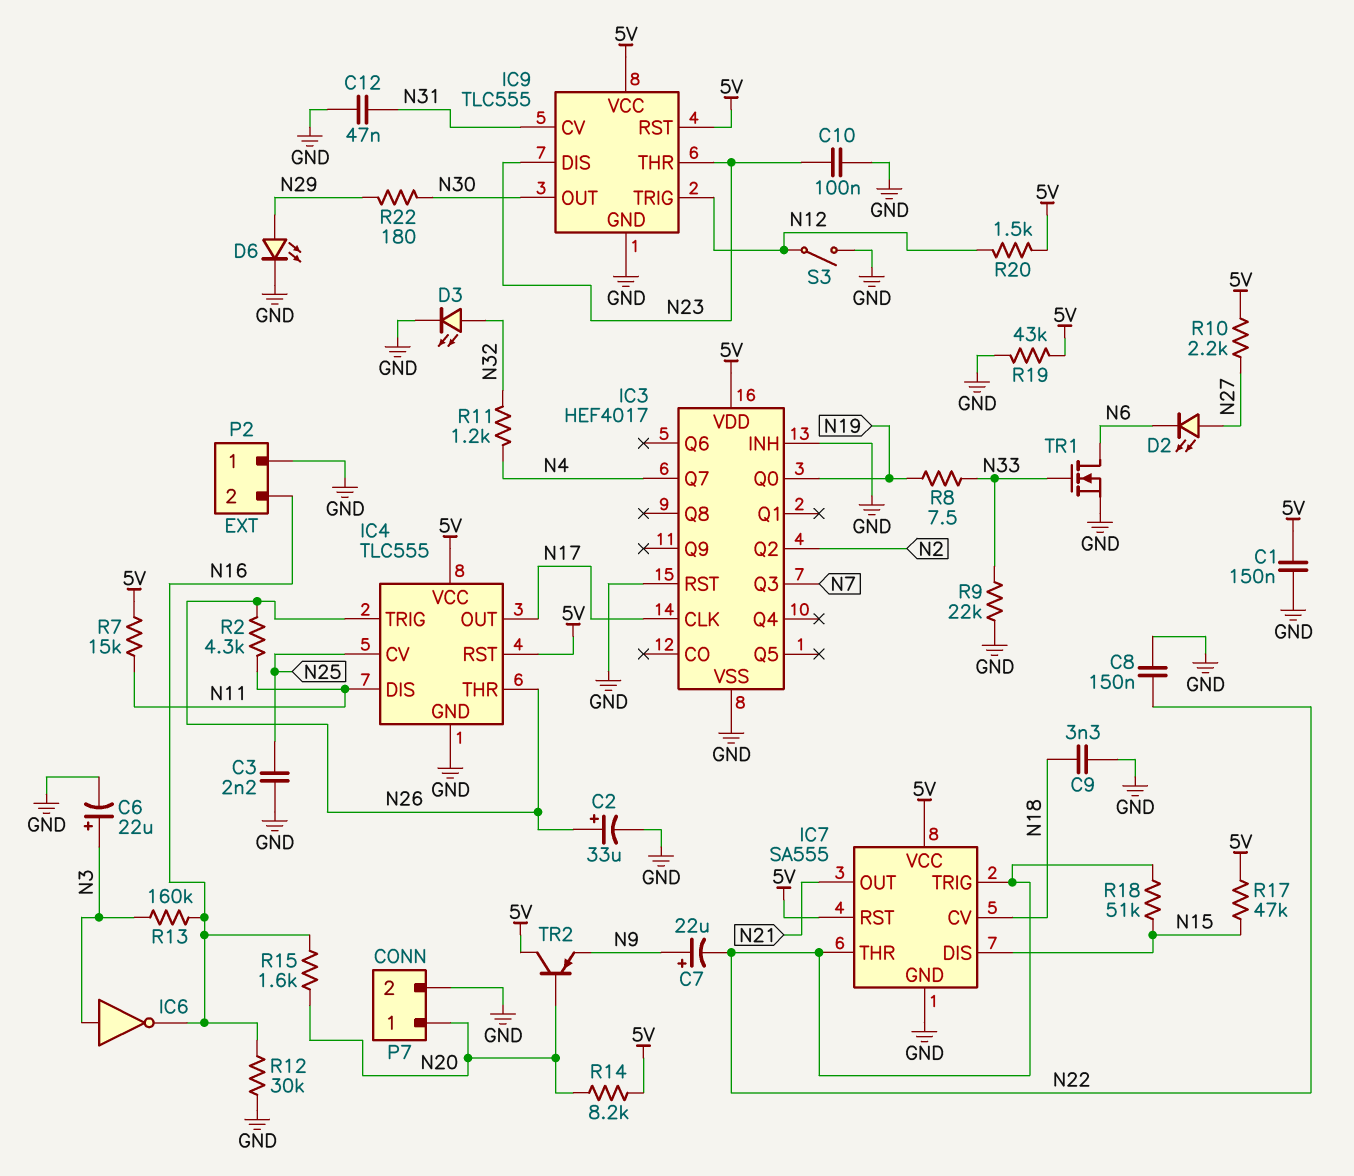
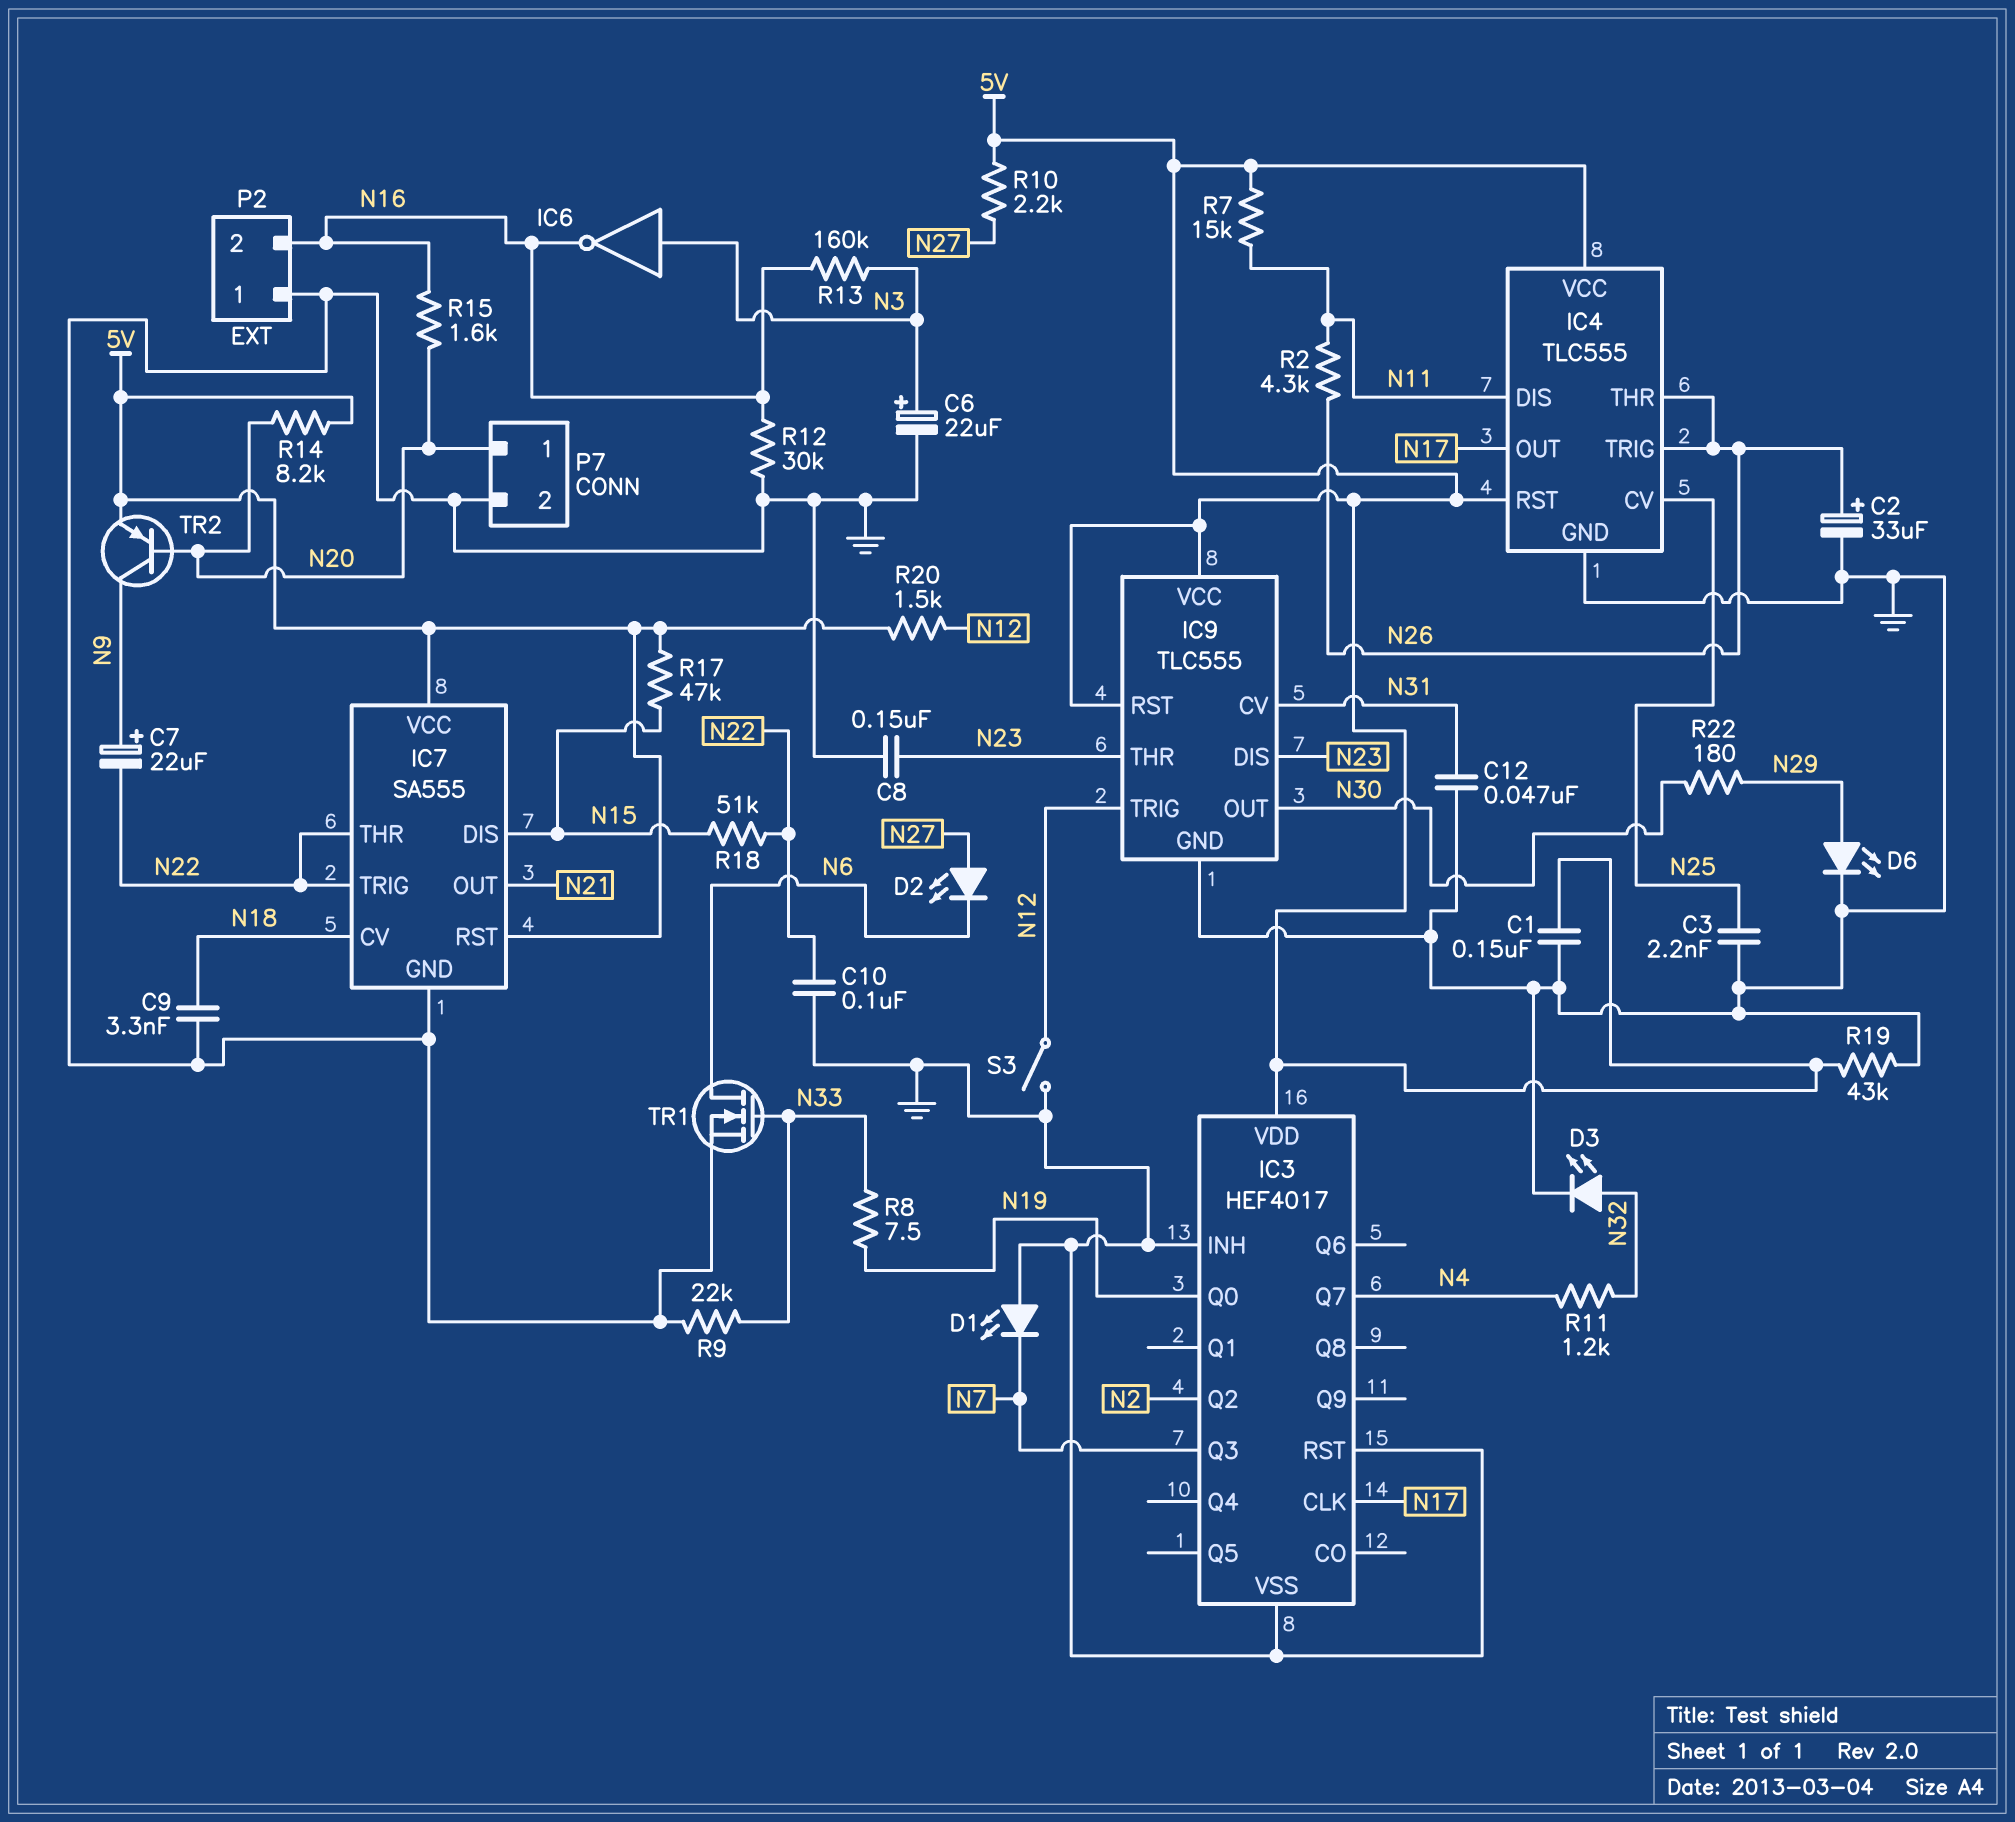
C8: 150nF (GND, N22) -> 150nF (GND, N23)
C10: 100nF (GND, N23) -> 100nF (GND, N22)
D1: none -> LED (A GND, K N7)
TR2: PNP (B N20, C 5V, E N9) -> PNP (B N20, C N9, E 5V)

